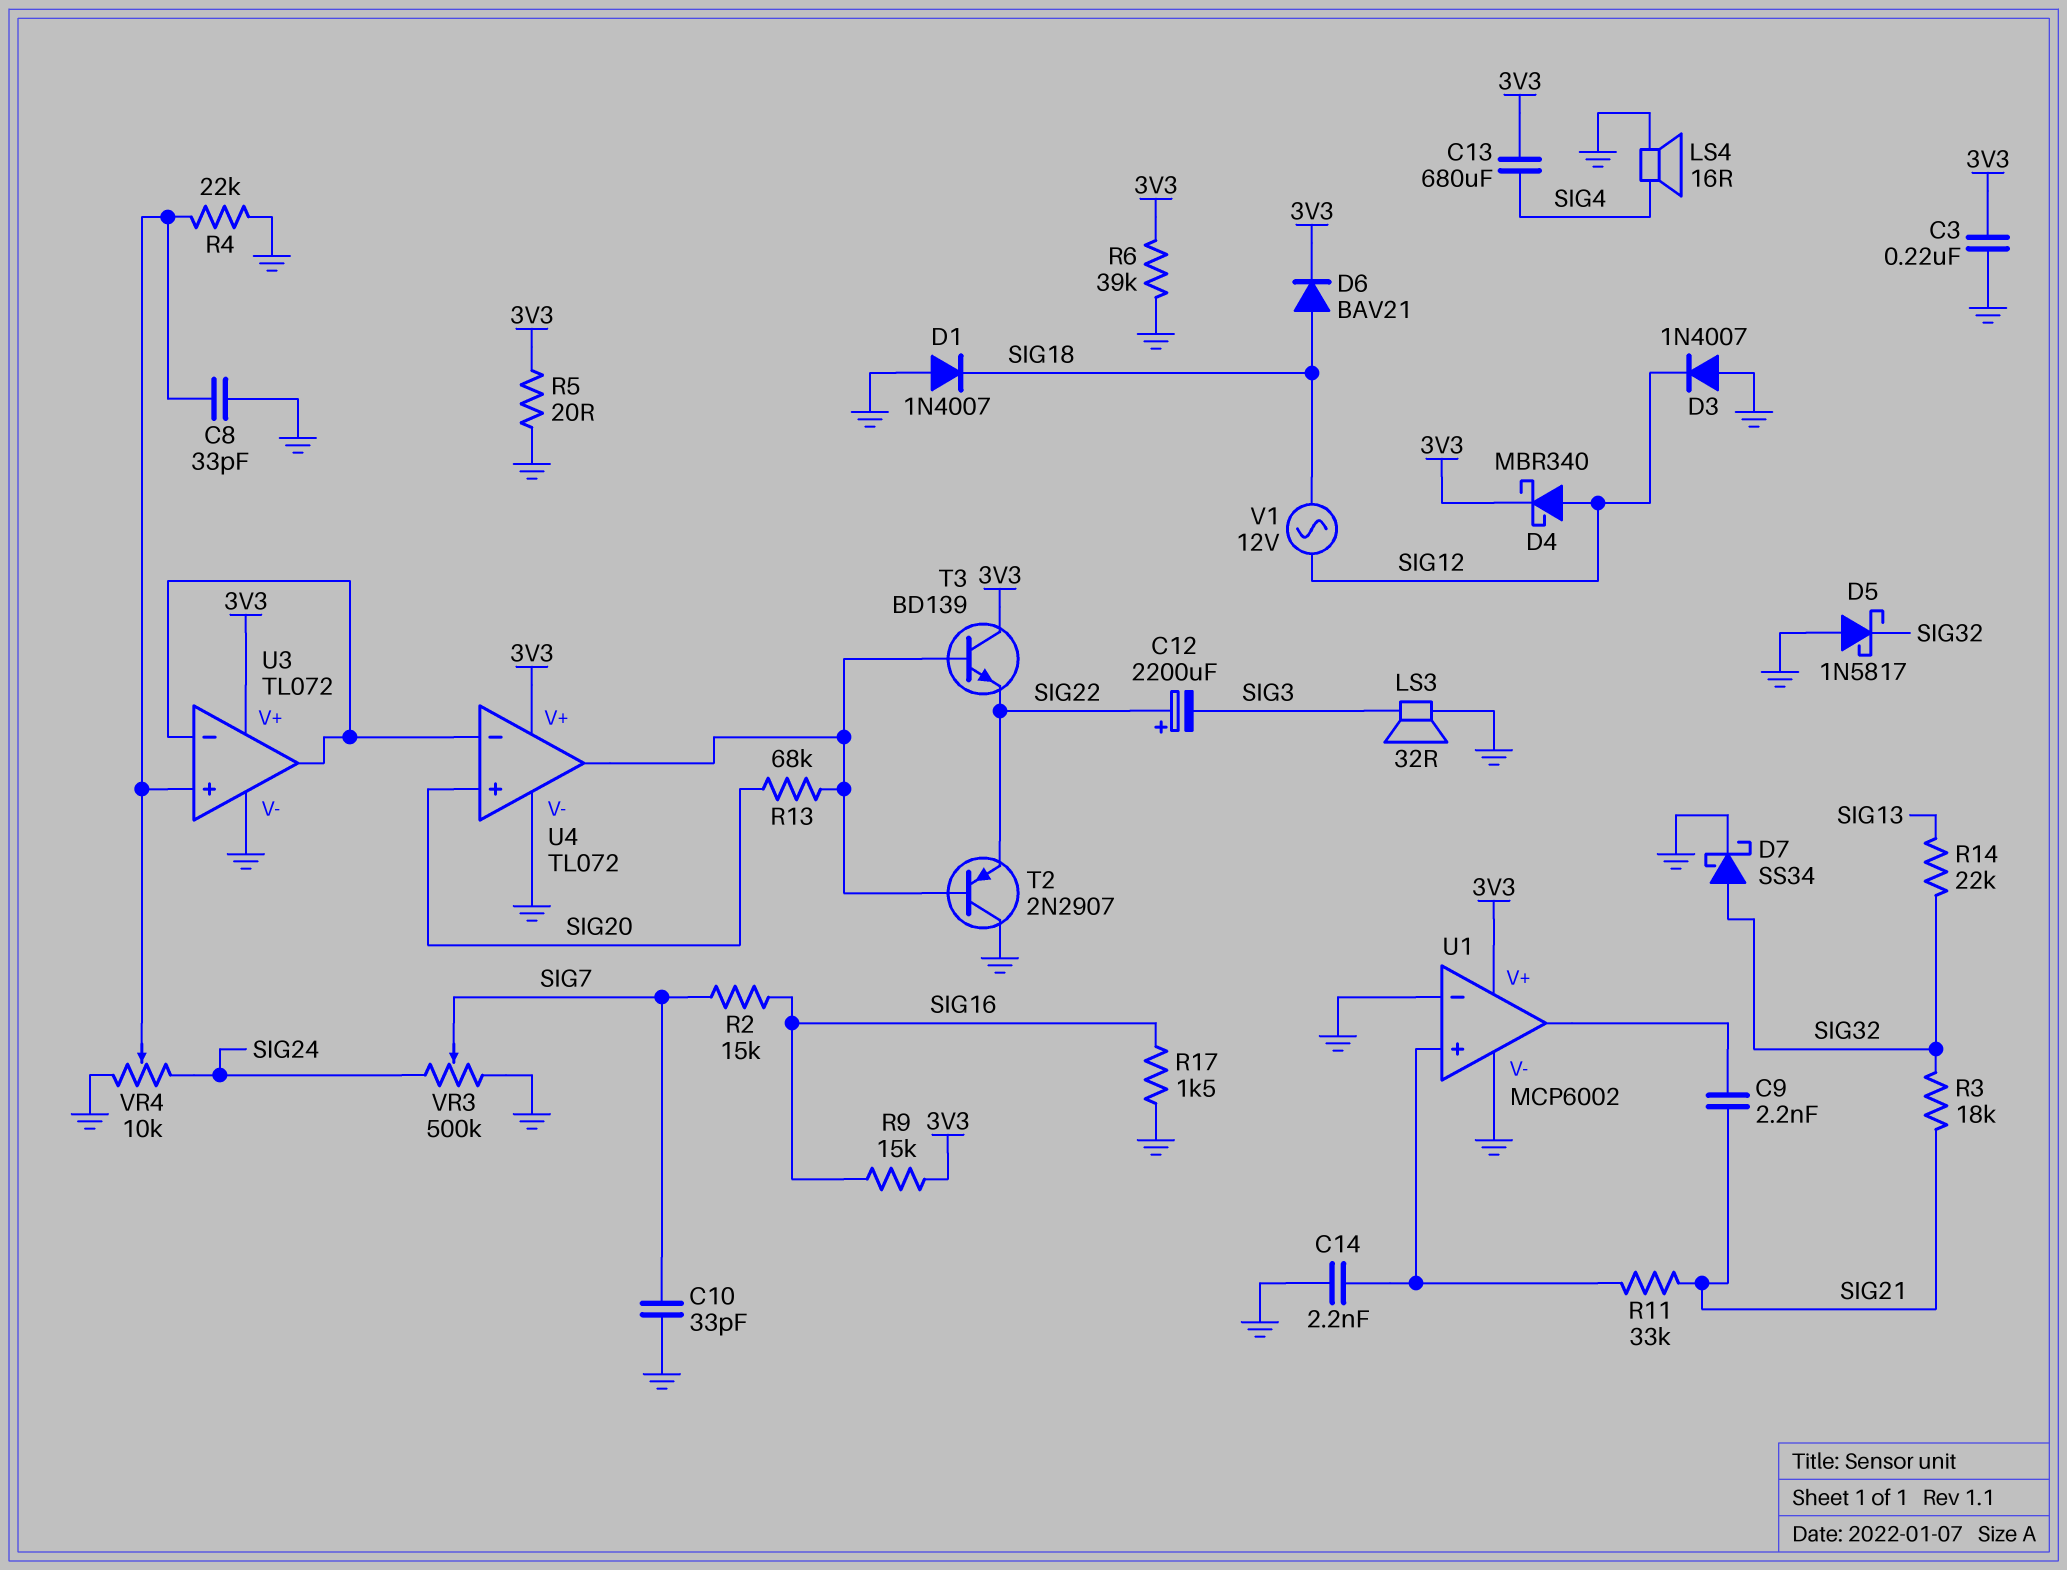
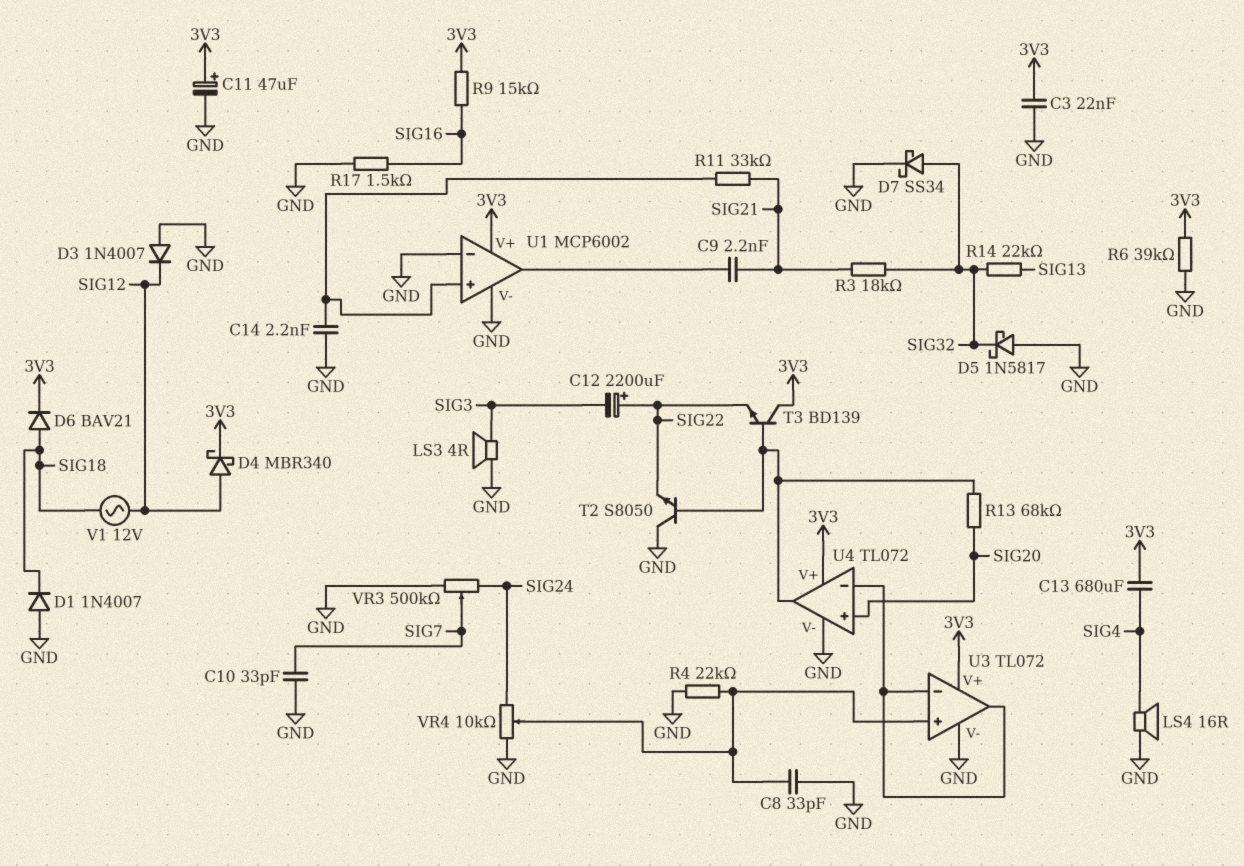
C3: 220nF (3V3, GND) -> 22nF (3V3, GND)
C11: none -> 47uF (plus 3V3, minus GND)
LS3: speaker 32R (GND, SIG3) -> speaker 4R (GND, SIG3)
R2: 15k (SIG7, SIG16) -> none
R5: 20 (3V3, GND) -> none
T2: PNP 2N2907 (B U4/out, C GND, E SIG22) -> NPN S8050 (B U4/out, C GND, E SIG22)

